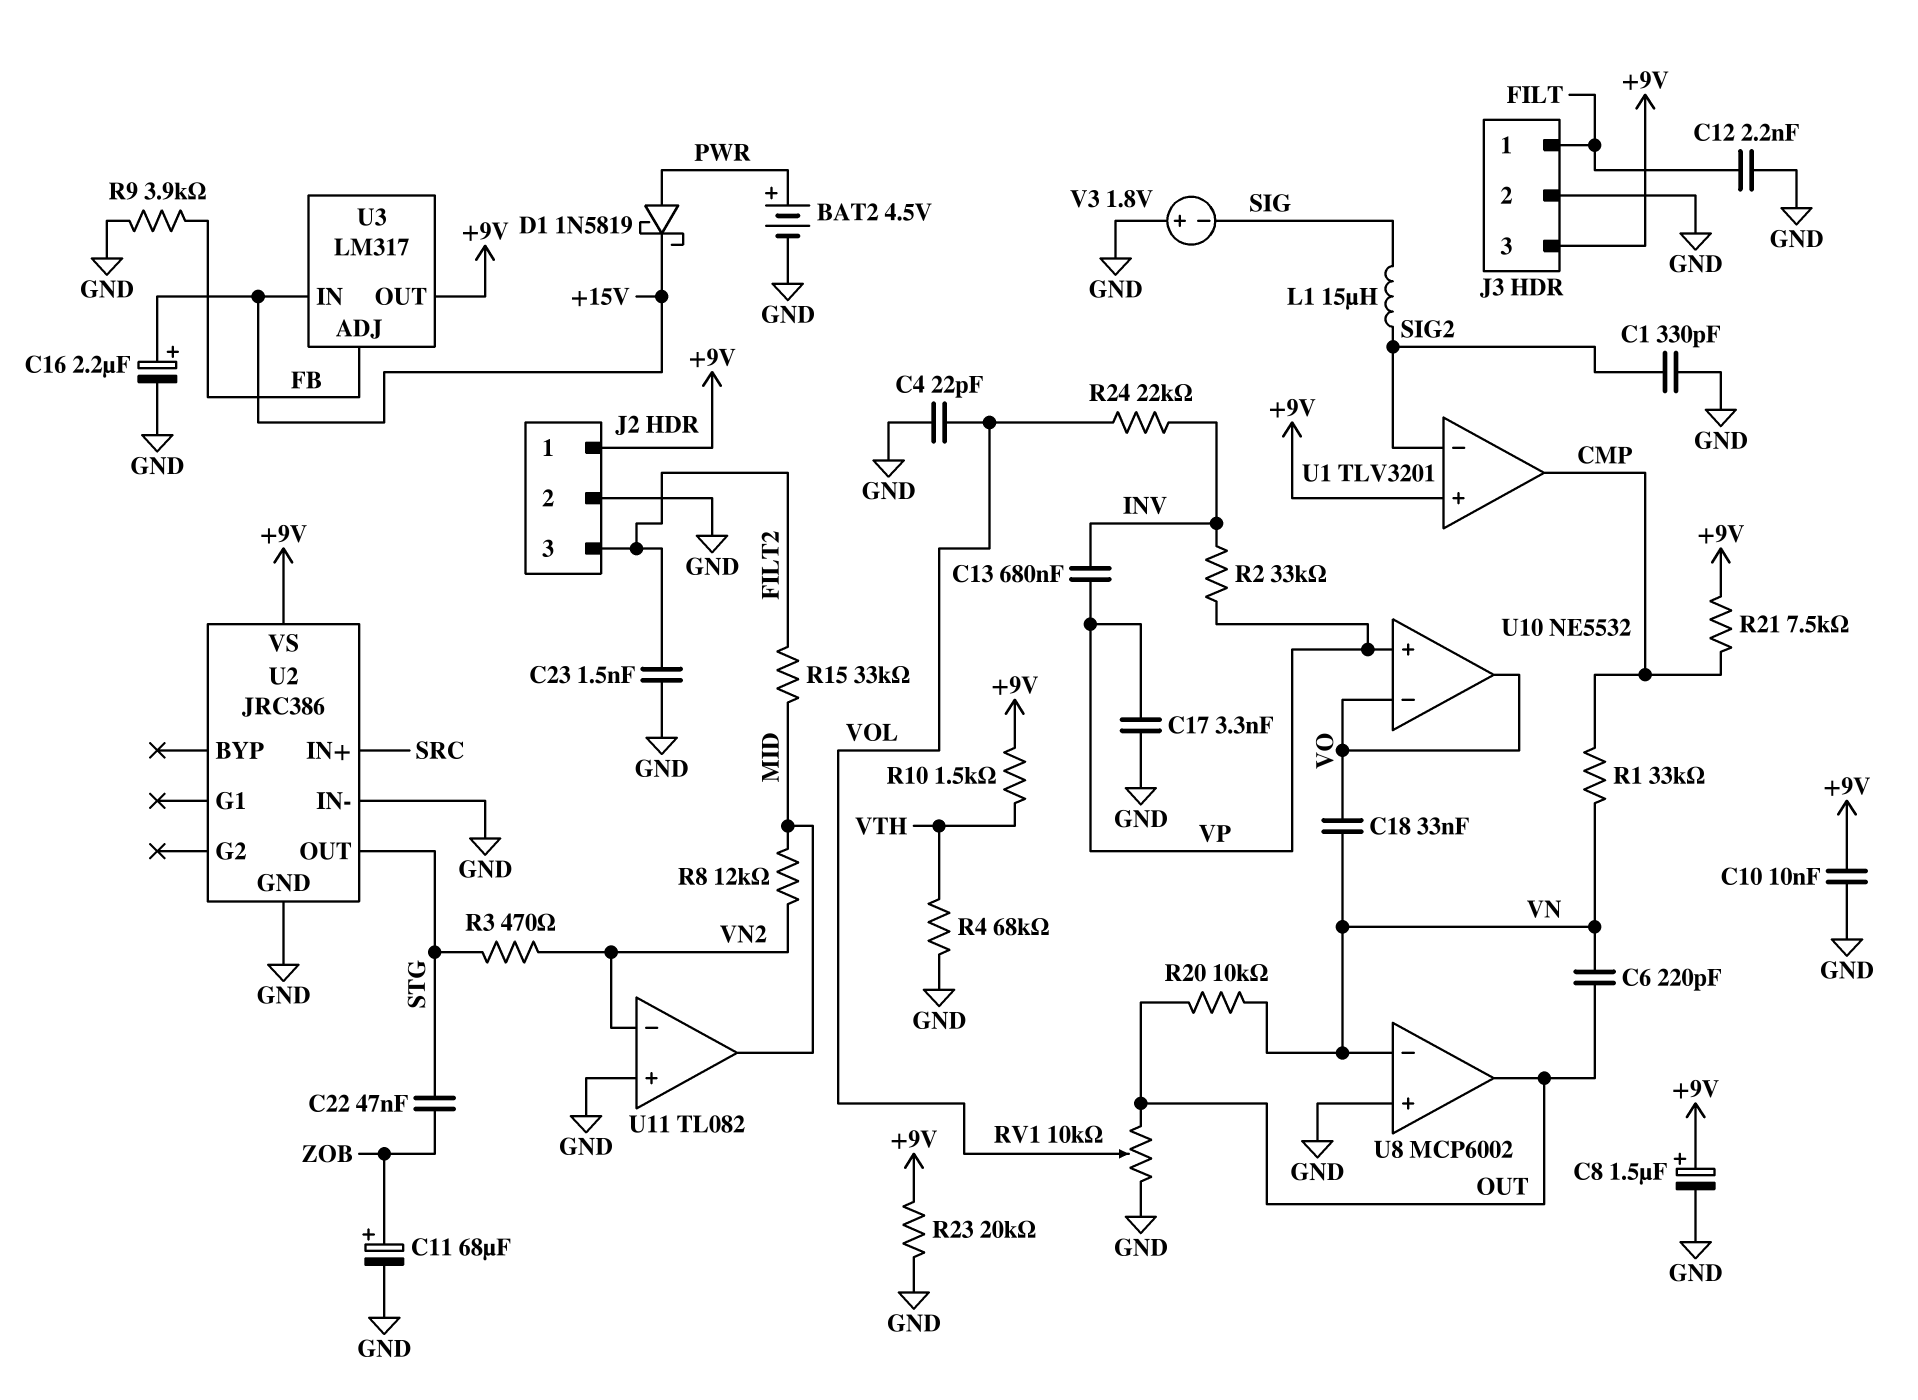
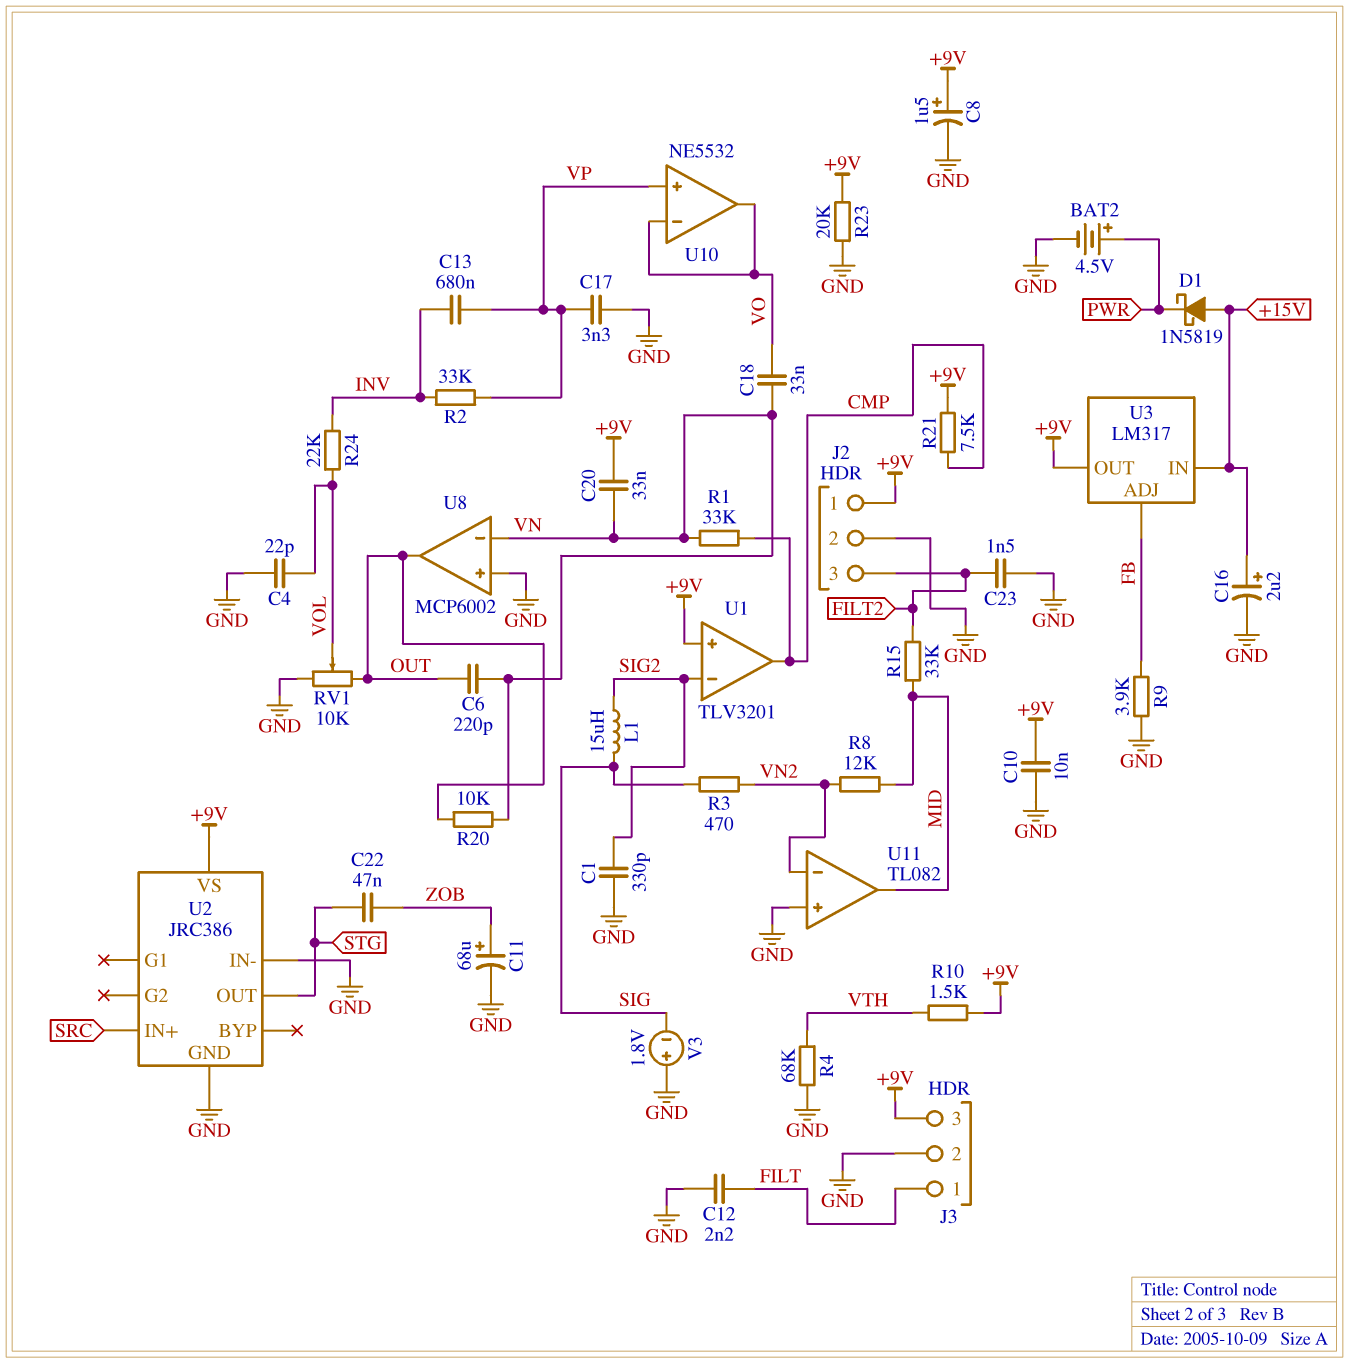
C20: none -> 33nF (+9V, VN)
D1: schottky 1N5819 (A PWR, K +15V) -> schottky 1N5819 (A +15V, K PWR)
R3: 470 (STG, VN2) -> 470 (SIG, VN2)

